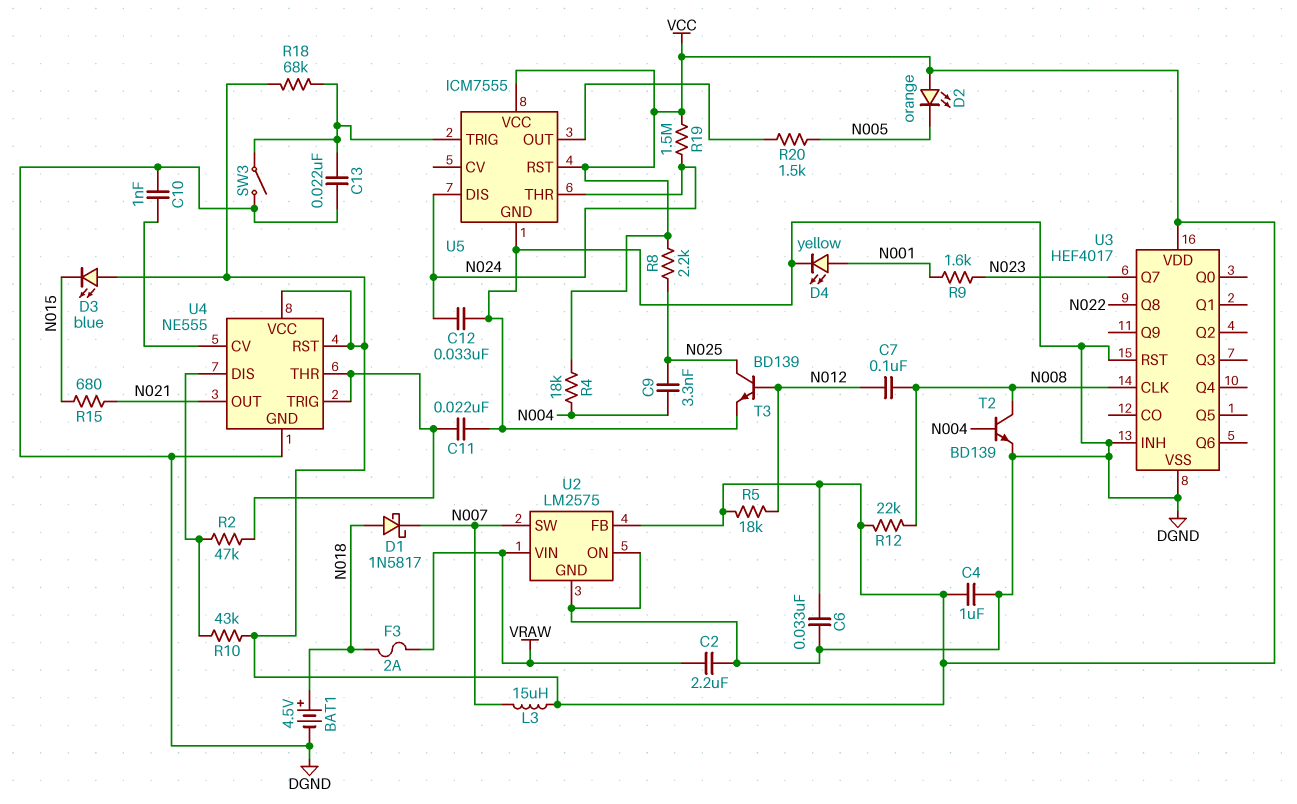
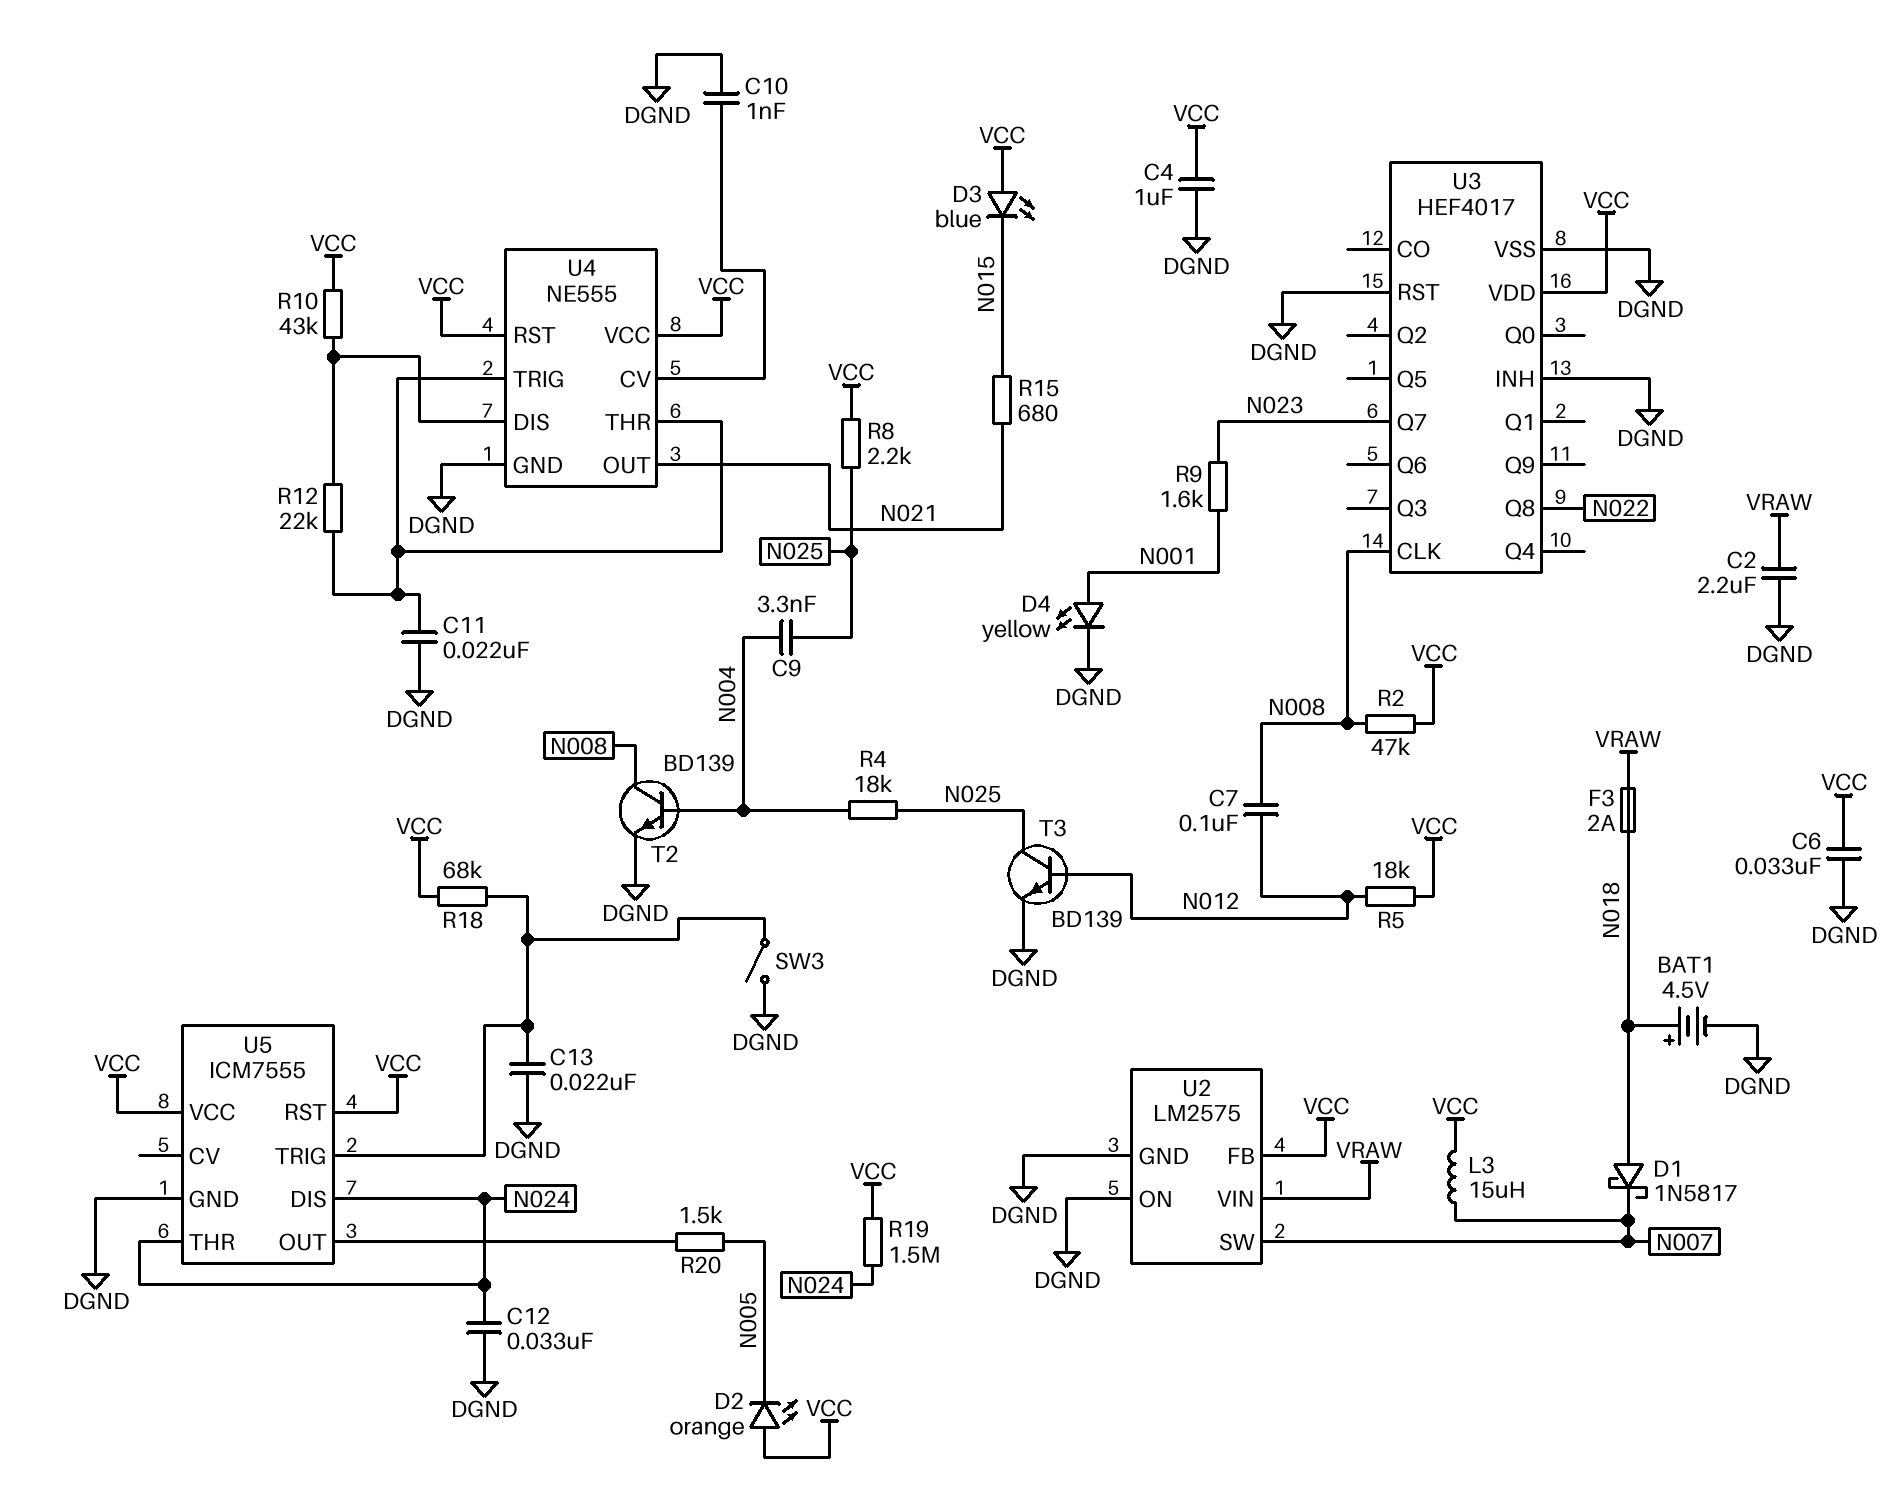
R2: 47k (U4/DIS, U4/THR) -> 47k (N008, VCC)
R4: 18k (N004, VCC) -> 18k (N004, N025)
R12: 22k (N008, VCC) -> 22k (U4/DIS, U4/THR)

